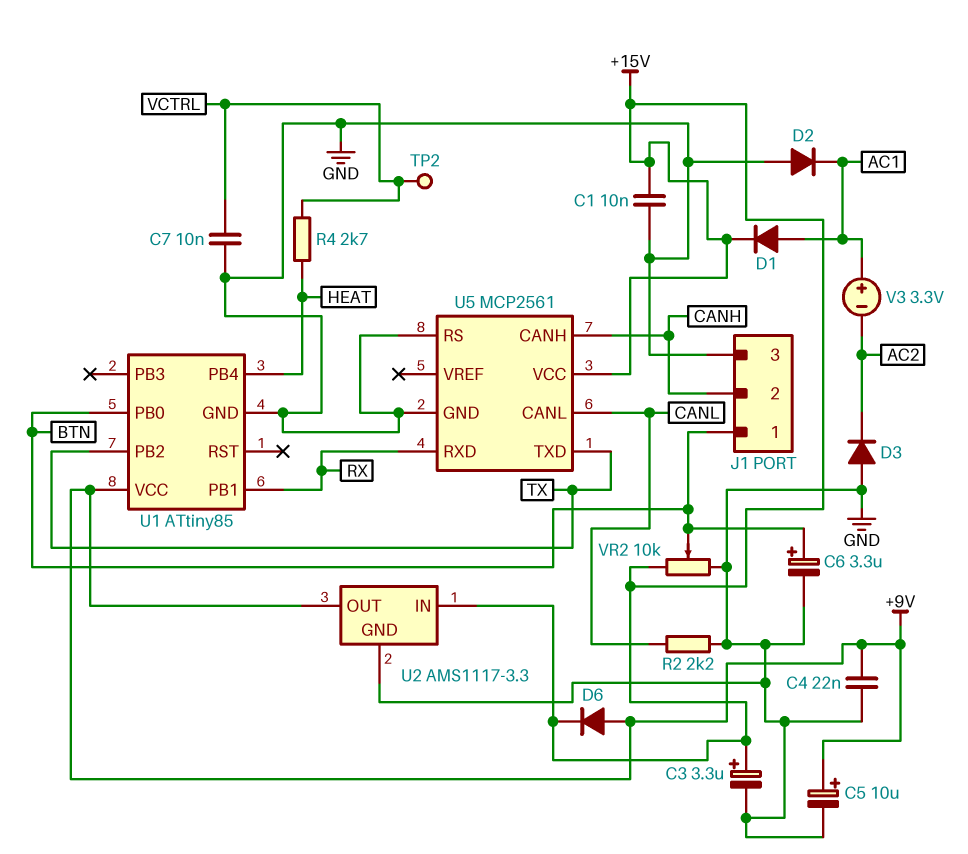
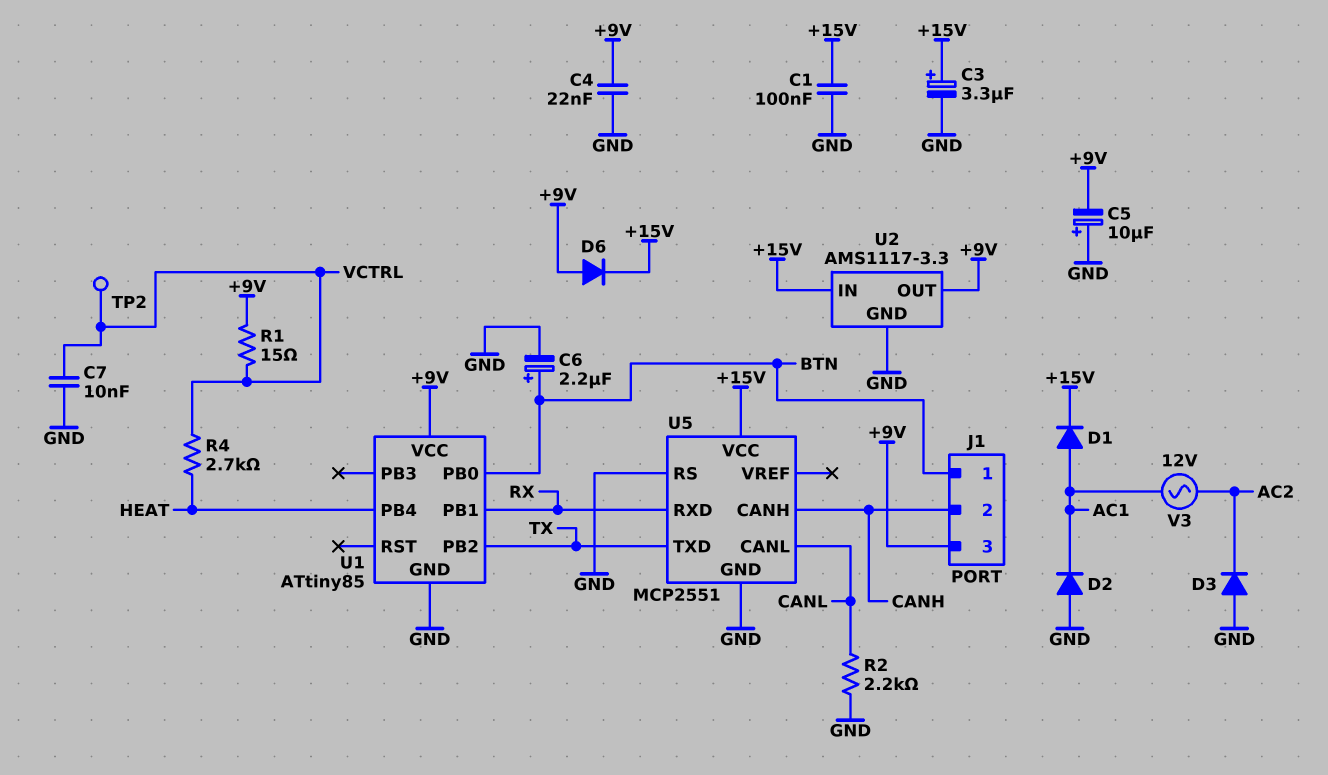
C1: 10nF (+15V, GND) -> 100nF (+15V, GND)
C5: 10uF (plus +9V, minus GND) -> 10uF (plus GND, minus +9V)
C6: 3.3uF (plus BTN, minus GND) -> 2.2uF (plus BTN, minus GND)
J1 pin 3: GND -> +9V
R1: none -> 15 (+9V, VCTRL)
U5: MCP2561 -> MCP2551
V3: 3.3V (plus AC1, minus AC2) -> AC 12V (AC1, AC2)
VR2: 10k (+15V, GND, wiper BTN) -> none

